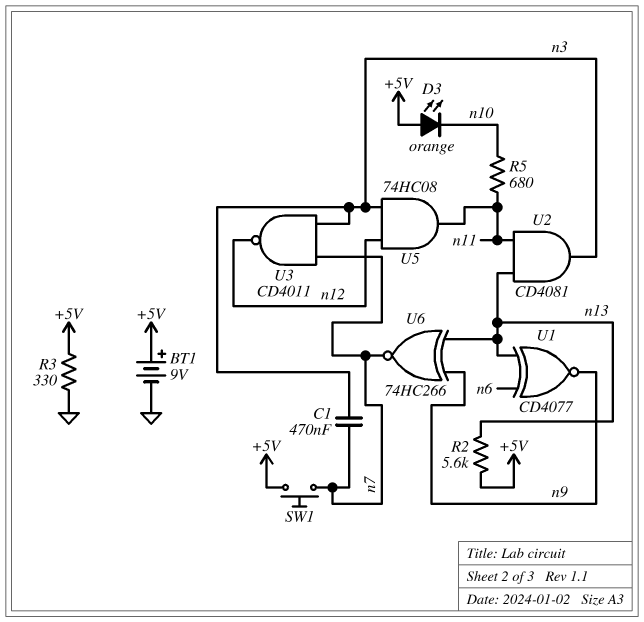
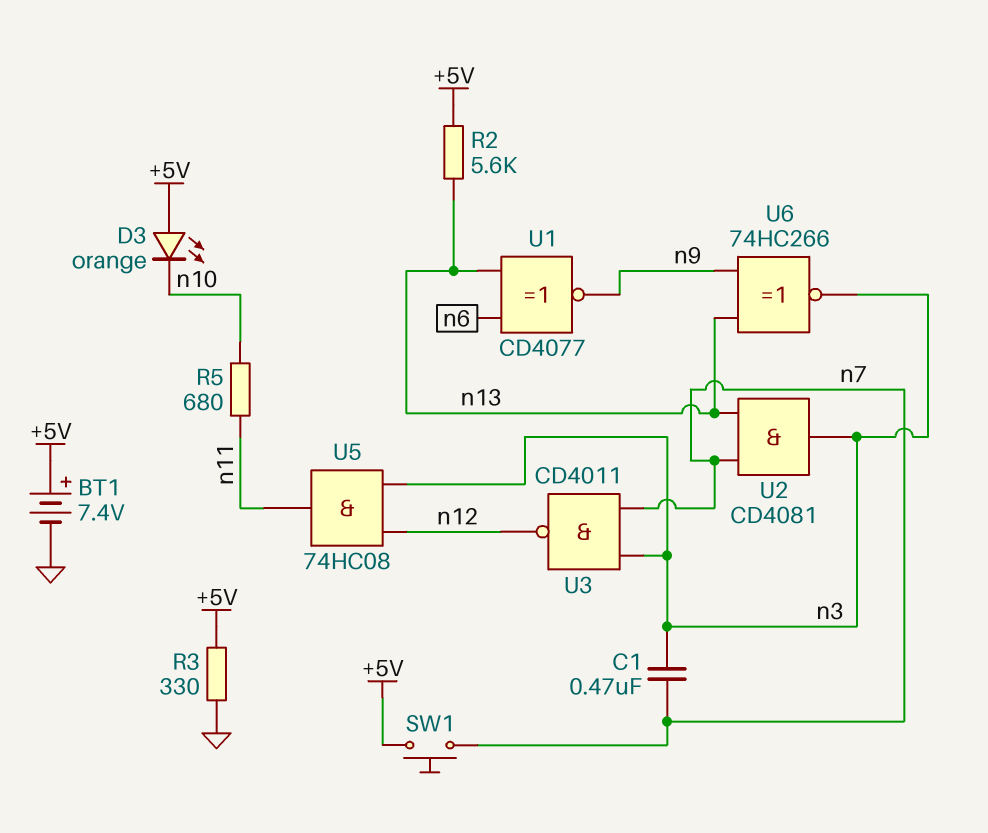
BT1: 9V (plus +5V, minus GND) -> 7.4V (plus +5V, minus GND)
U2: AND CD4081 (in n11, in n13, out n3) -> AND CD4081 (in n7, in n13, out n3)
U6: XNOR 74HC266 (in n9, in n13, out n7) -> XNOR 74HC266 (in n9, in n13, out n3)

